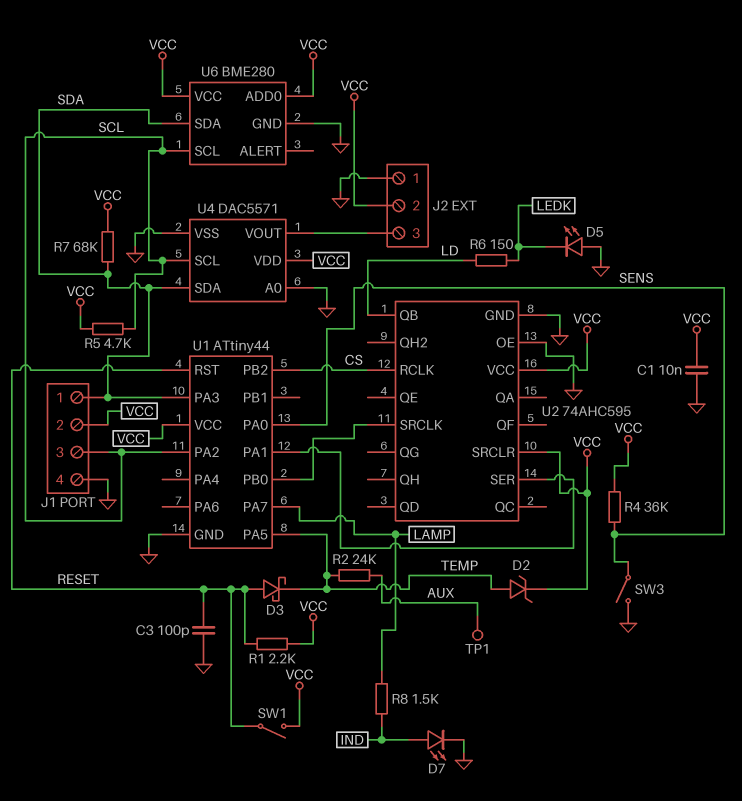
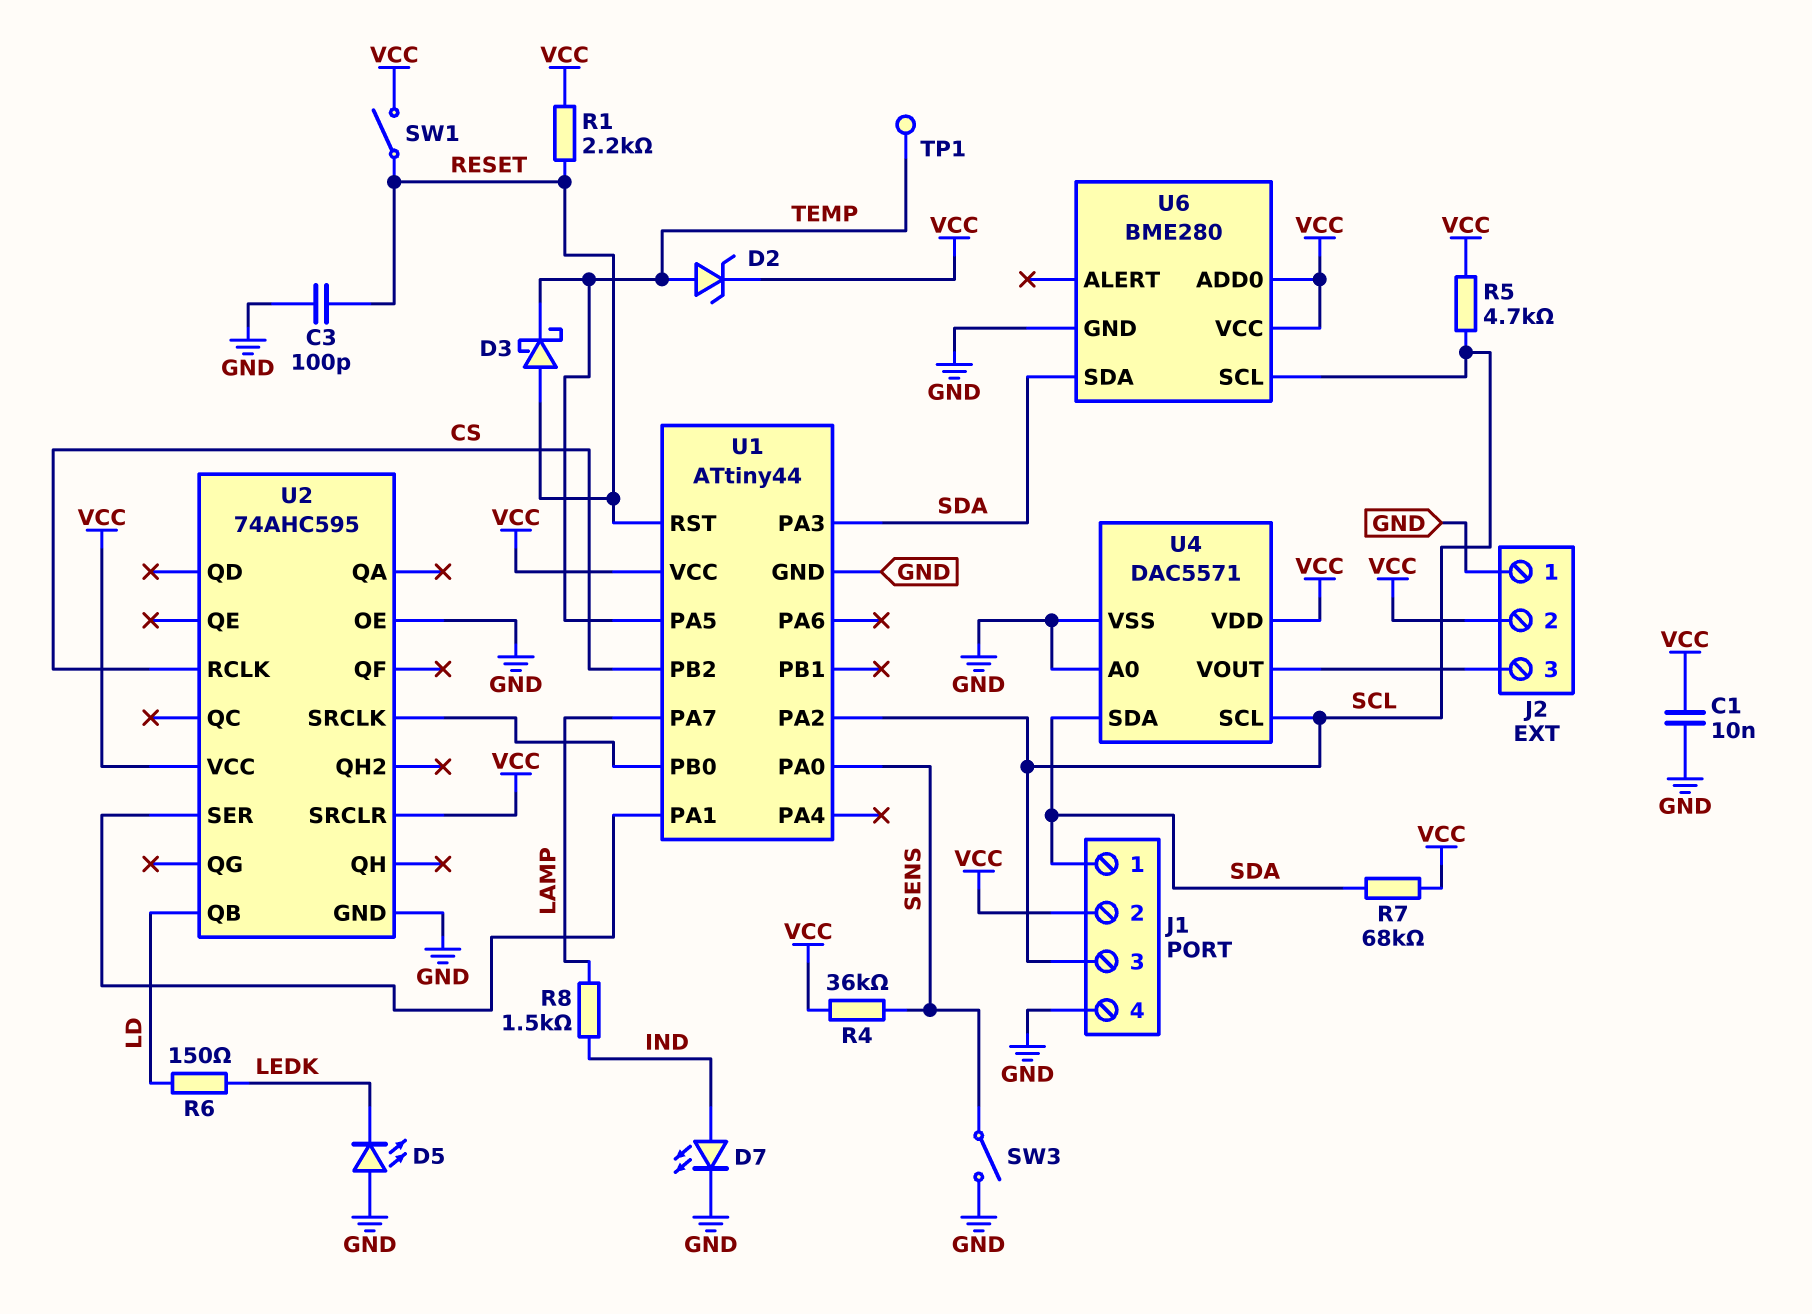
R2: 24k (AUX, TEMP) -> none
TP1: test point (AUX) -> test point (TEMP)

